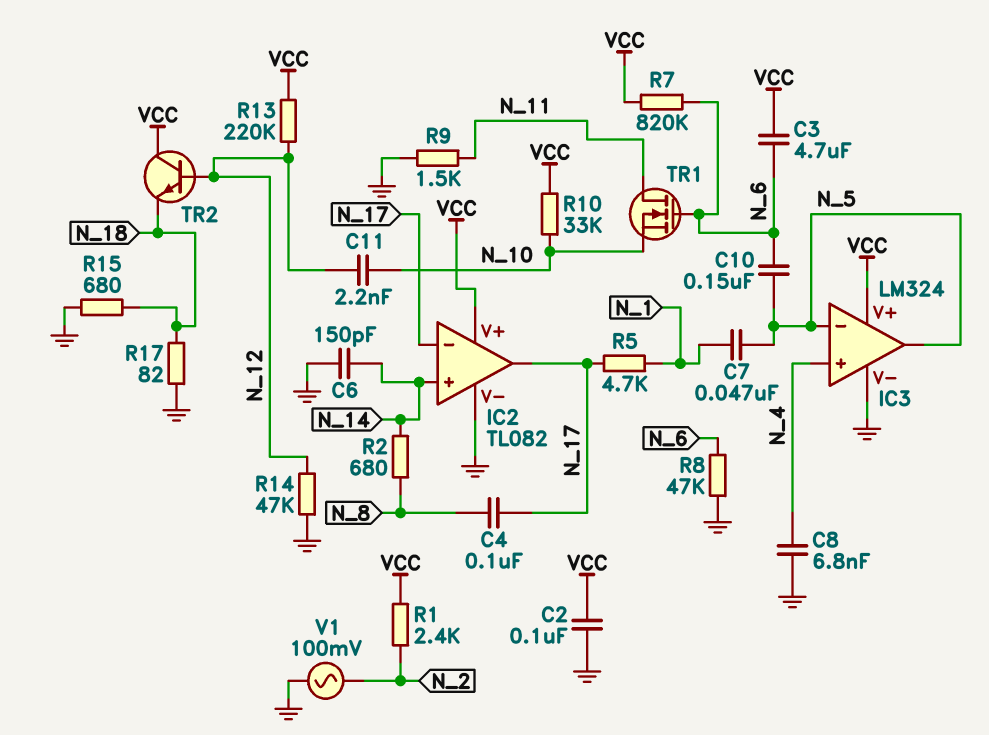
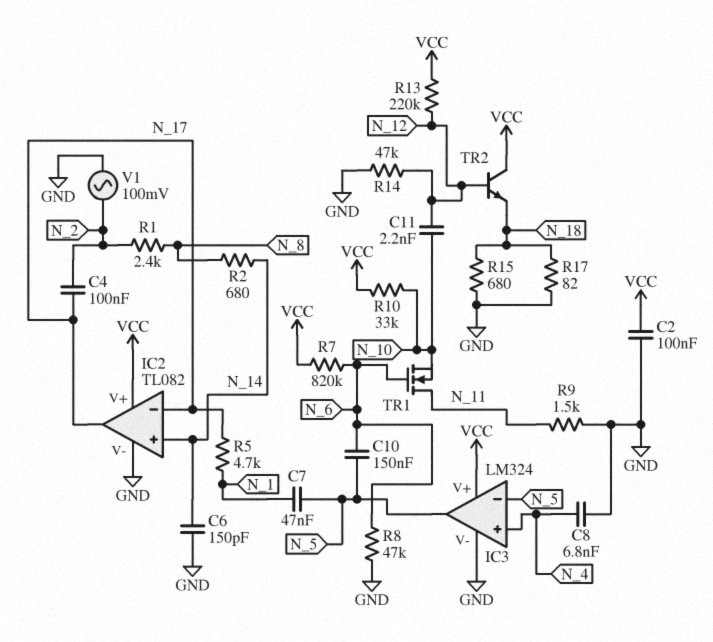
C3: 4.7uF (N_6, VCC) -> none
C4: 100nF (N_8, N_17) -> 100nF (N_2, N_17)
R1: 2.4k (N_2, VCC) -> 2.4k (N_2, N_8)

